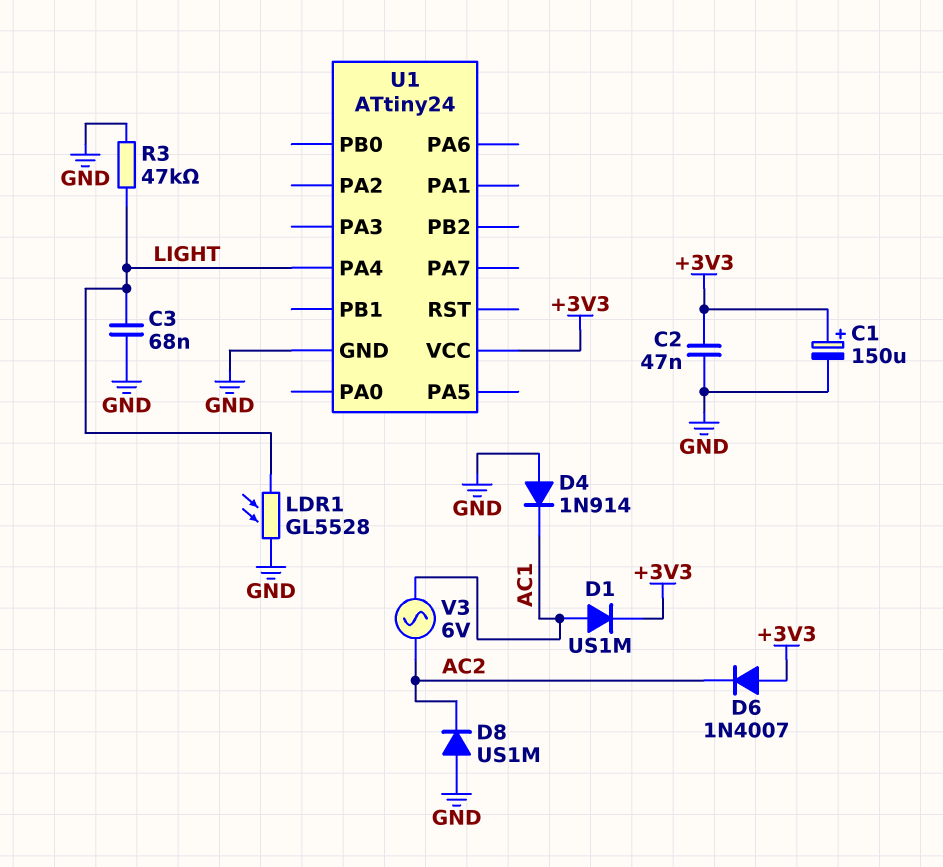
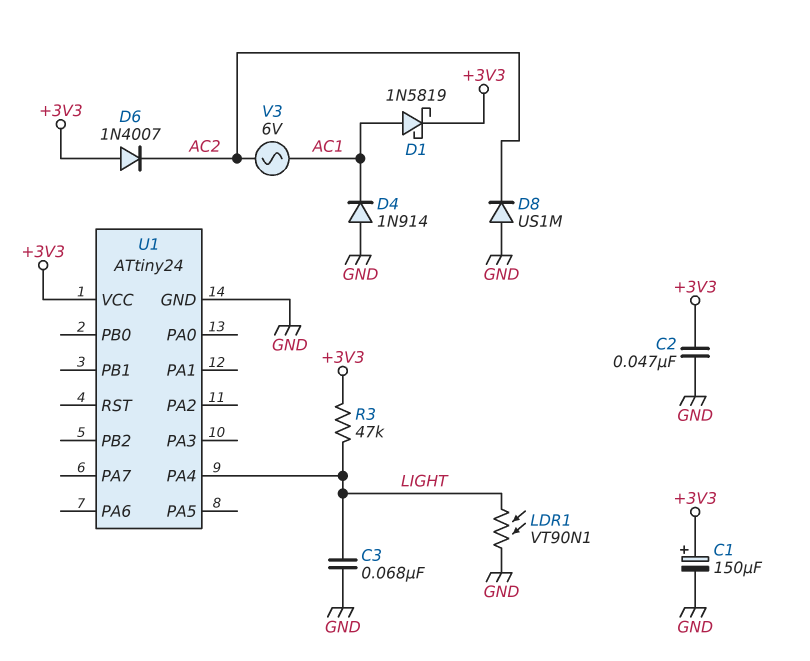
D1: diode US1M (A AC1, K +3V3) -> schottky 1N5819 (A AC1, K +3V3)
LDR1: GL5528 (GND, LIGHT) -> VT90N1 (GND, LIGHT)
R3: 47k (GND, LIGHT) -> 47k (+3V3, LIGHT)

